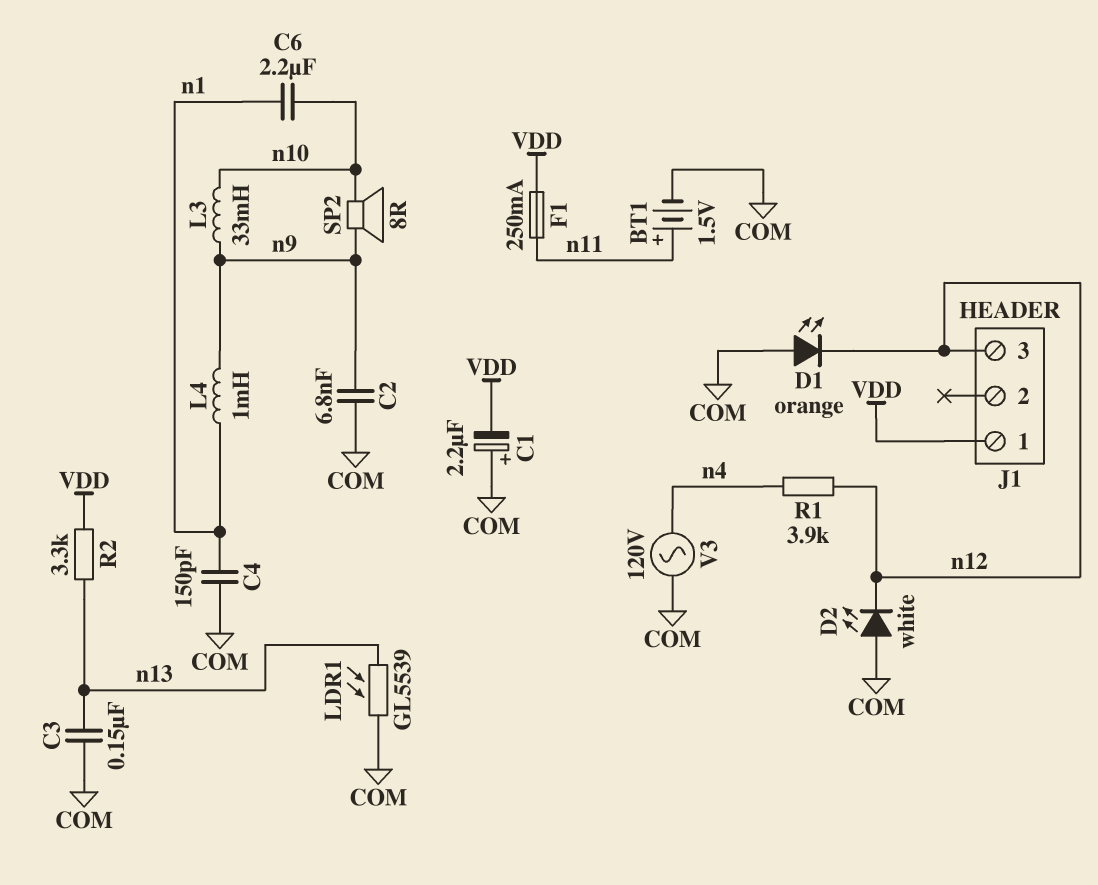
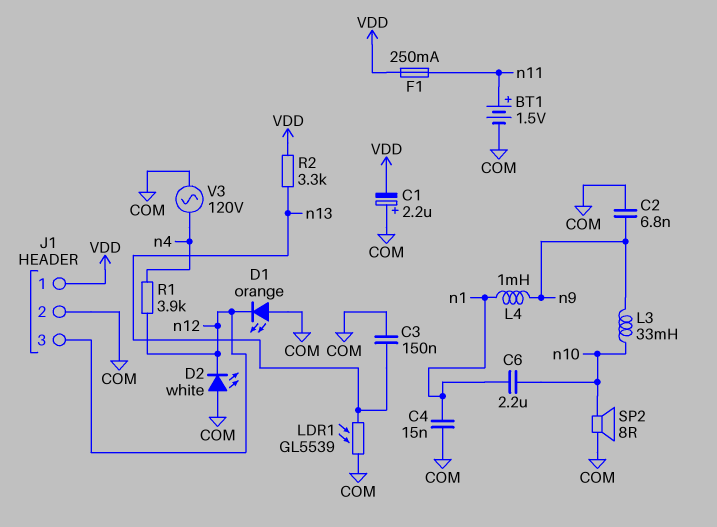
C4: 150pF (COM, n1) -> 15nF (COM, n1)
J1 pin 2: none -> COM
SP2: speaker 8R (n9, n10) -> speaker 8R (COM, n10)

